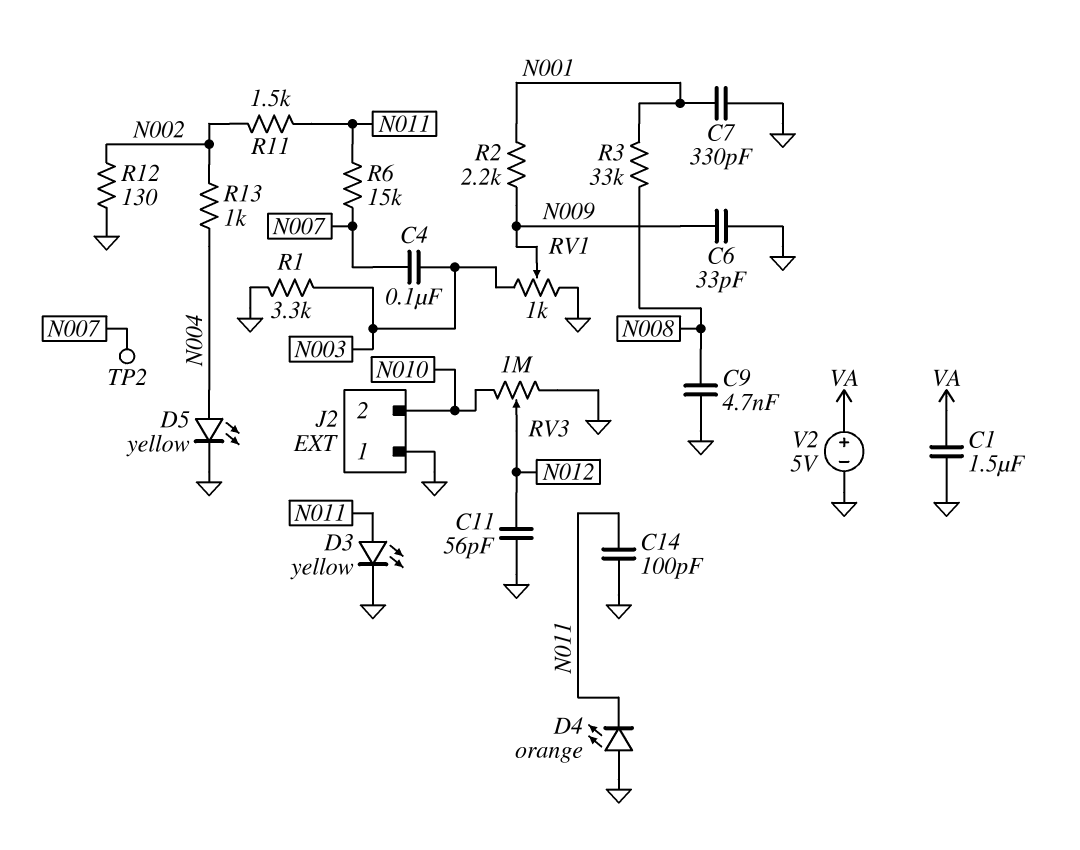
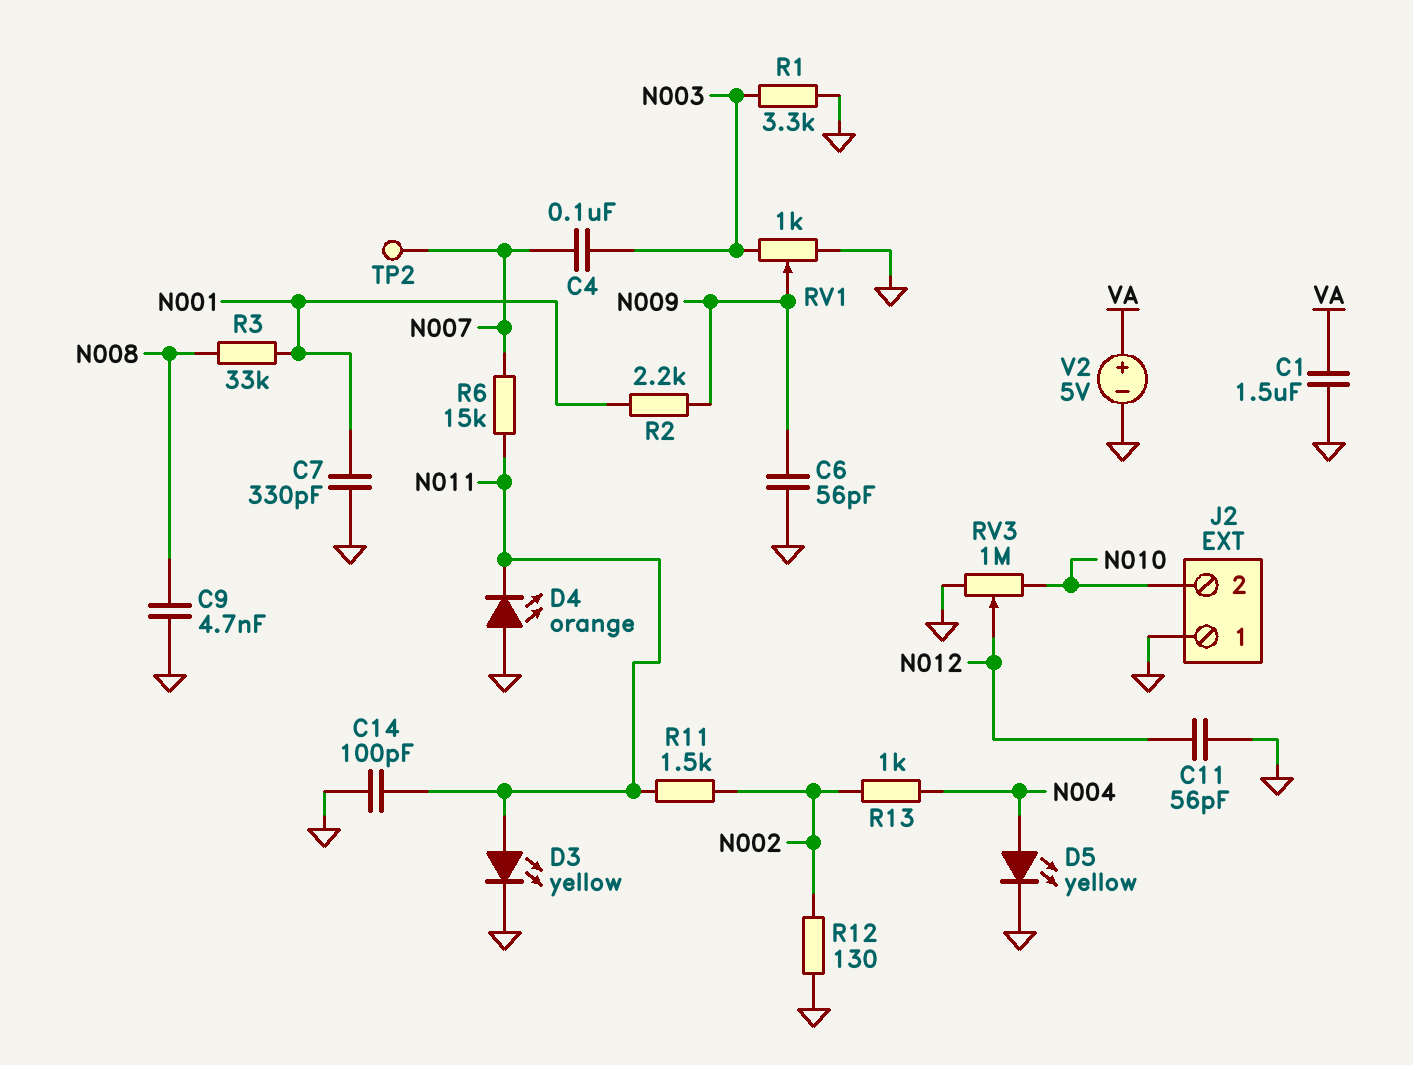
C6: 33pF (GND, N009) -> 56pF (GND, N009)

